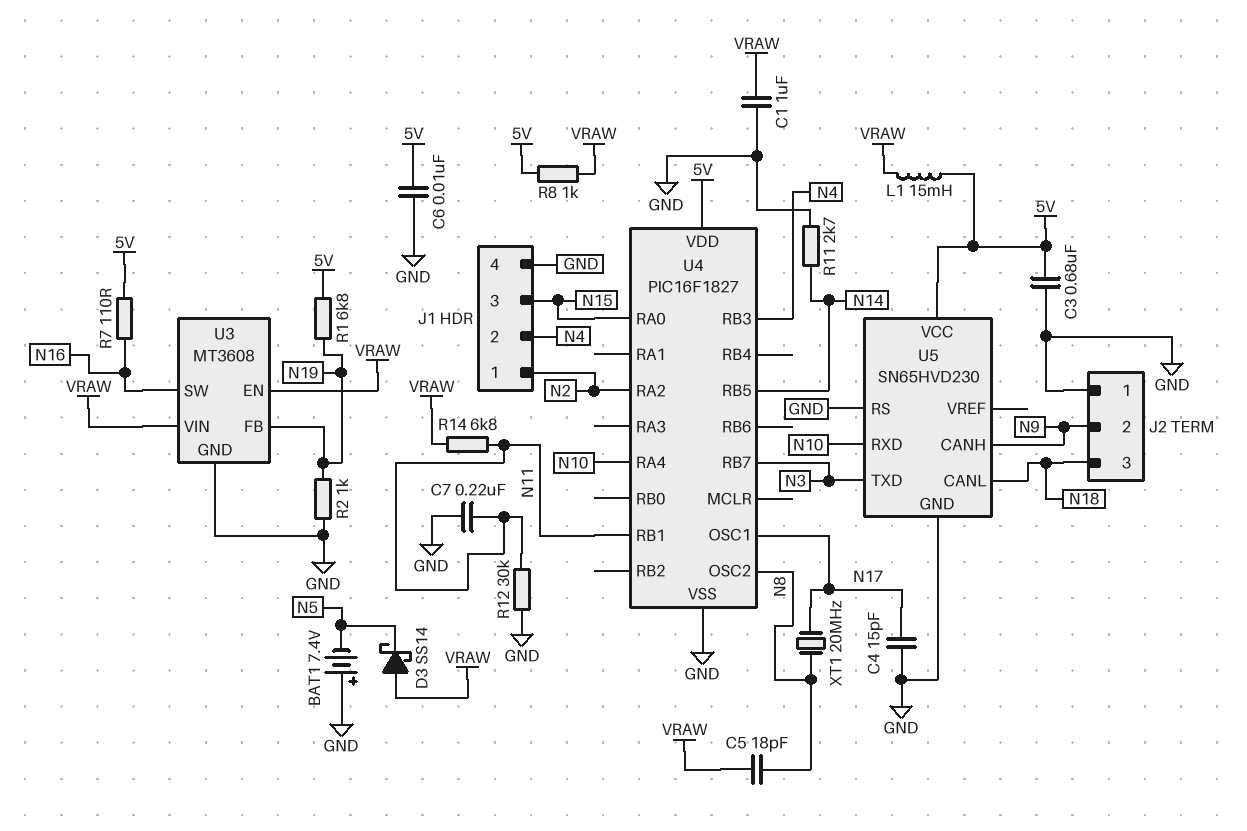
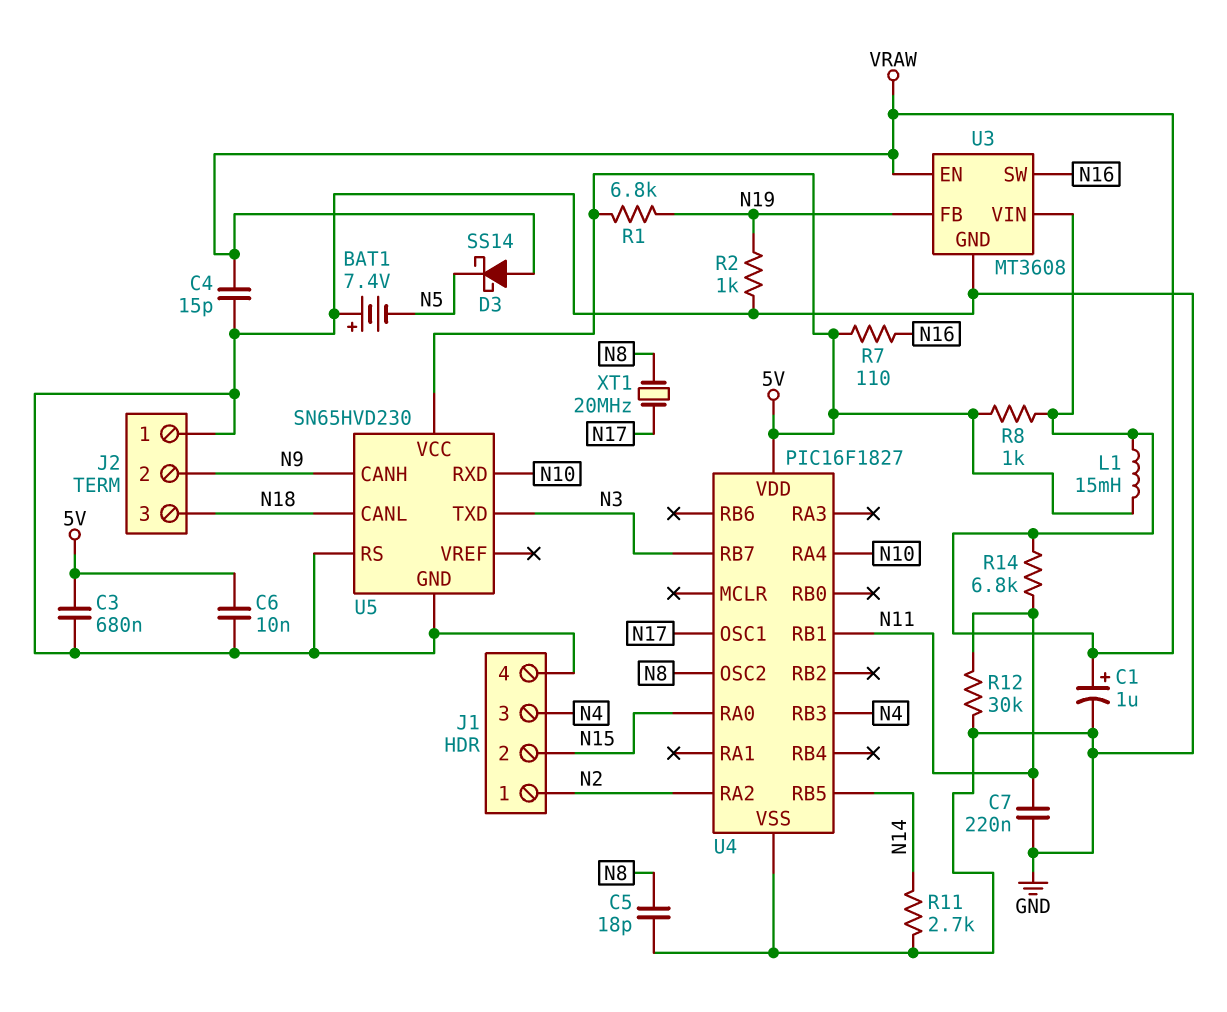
C1: 1uF (GND, VRAW) -> 1uF (plus VRAW, minus GND)
C4: 15pF (GND, N17) -> 15pF (GND, VRAW)
C5: 18pF (N8, VRAW) -> 18pF (GND, N8)
J1 pin 2: N4 -> N15
J1 pin 3: N15 -> N4

